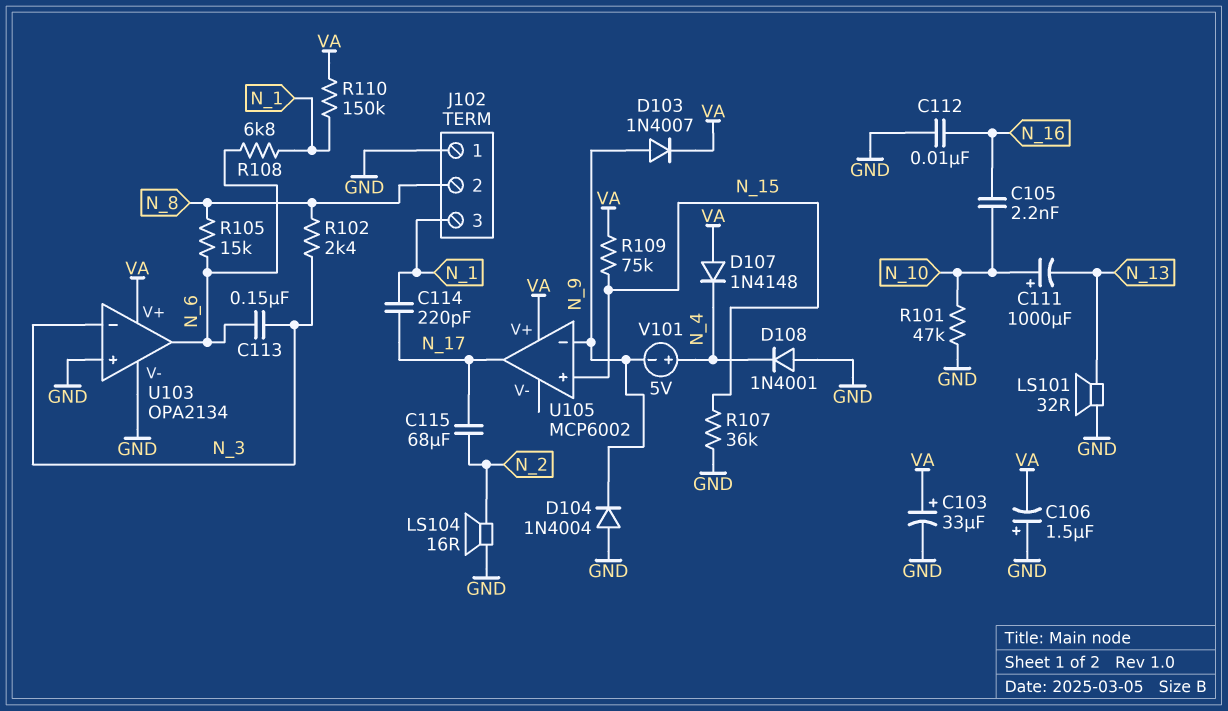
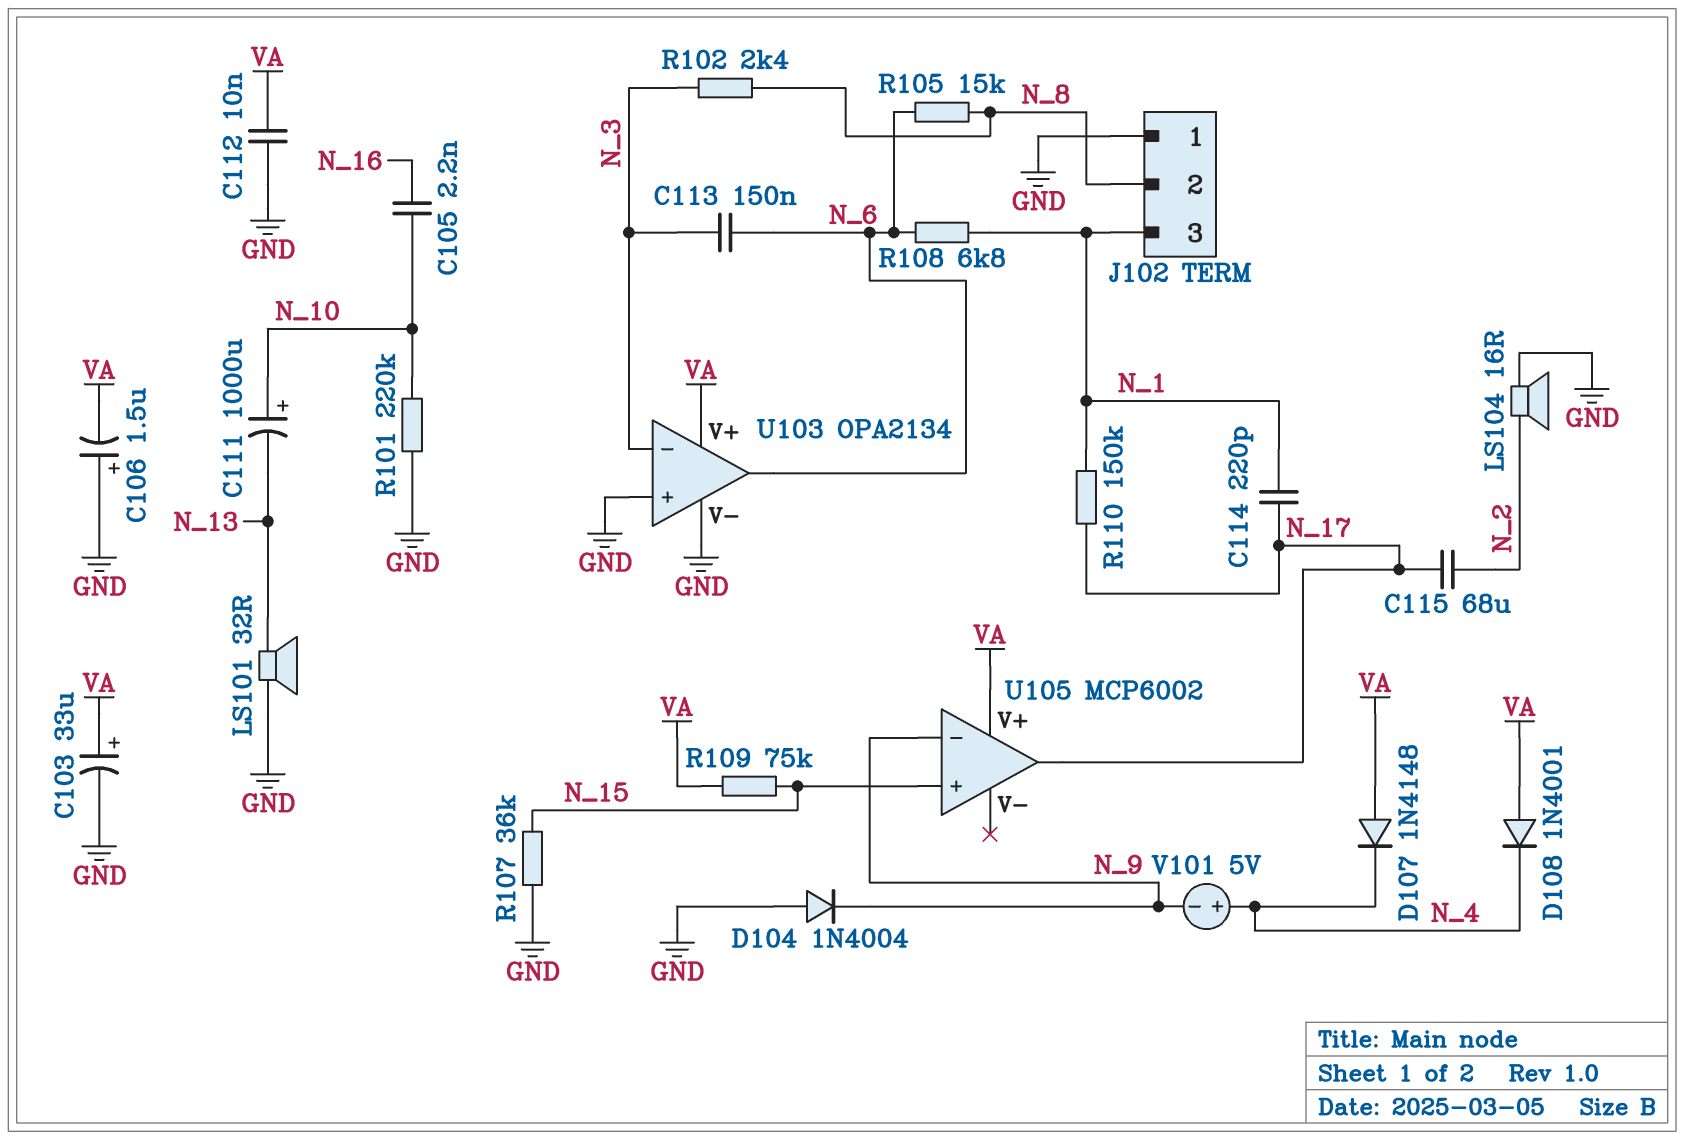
C112: 10nF (GND, N_16) -> 10nF (GND, VA)
D103: diode 1N4007 (A N_9, K VA) -> none
D108: diode 1N4001 (A GND, K N_4) -> diode 1N4001 (A VA, K N_4)
R101: 47k (GND, N_10) -> 220k (GND, N_10)
R110: 150k (N_1, VA) -> 150k (N_1, N_17)

